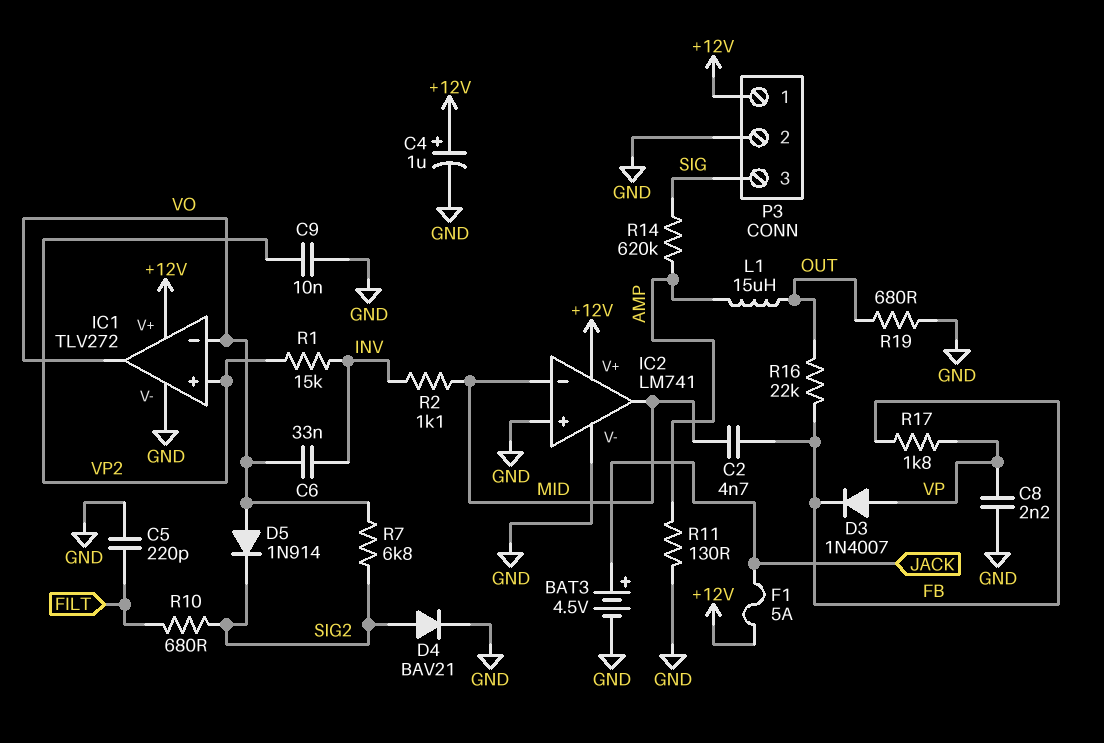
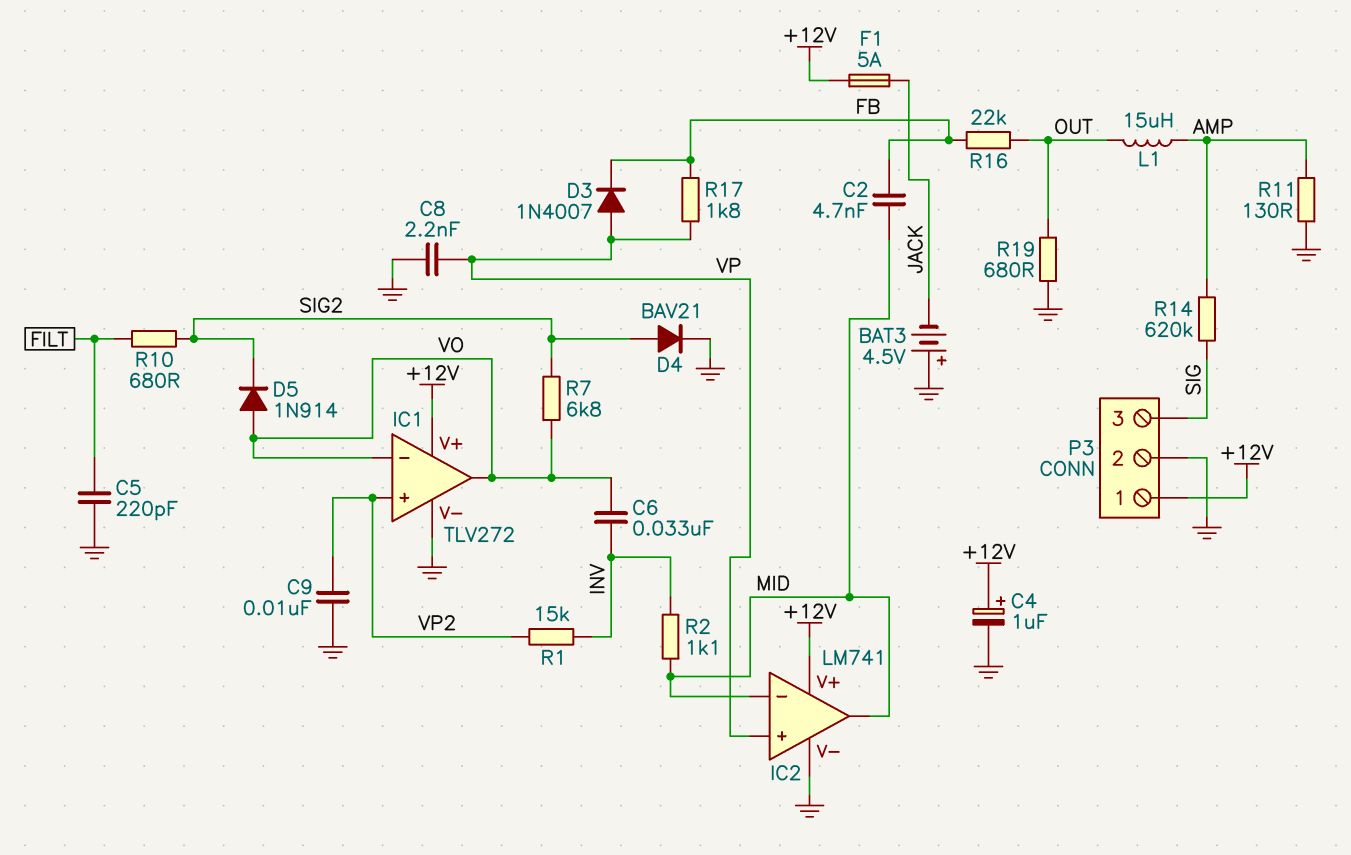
BAT3: 4.5V (plus JACK, minus GND) -> 4.5V (plus GND, minus JACK)
IC2 pin in+: GND -> VP

